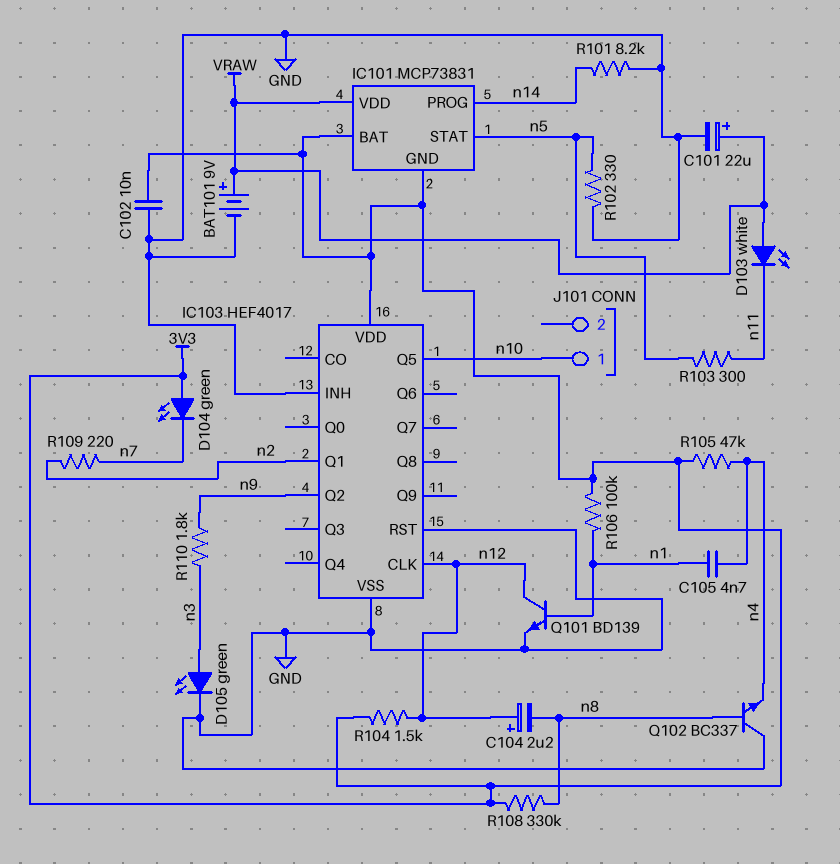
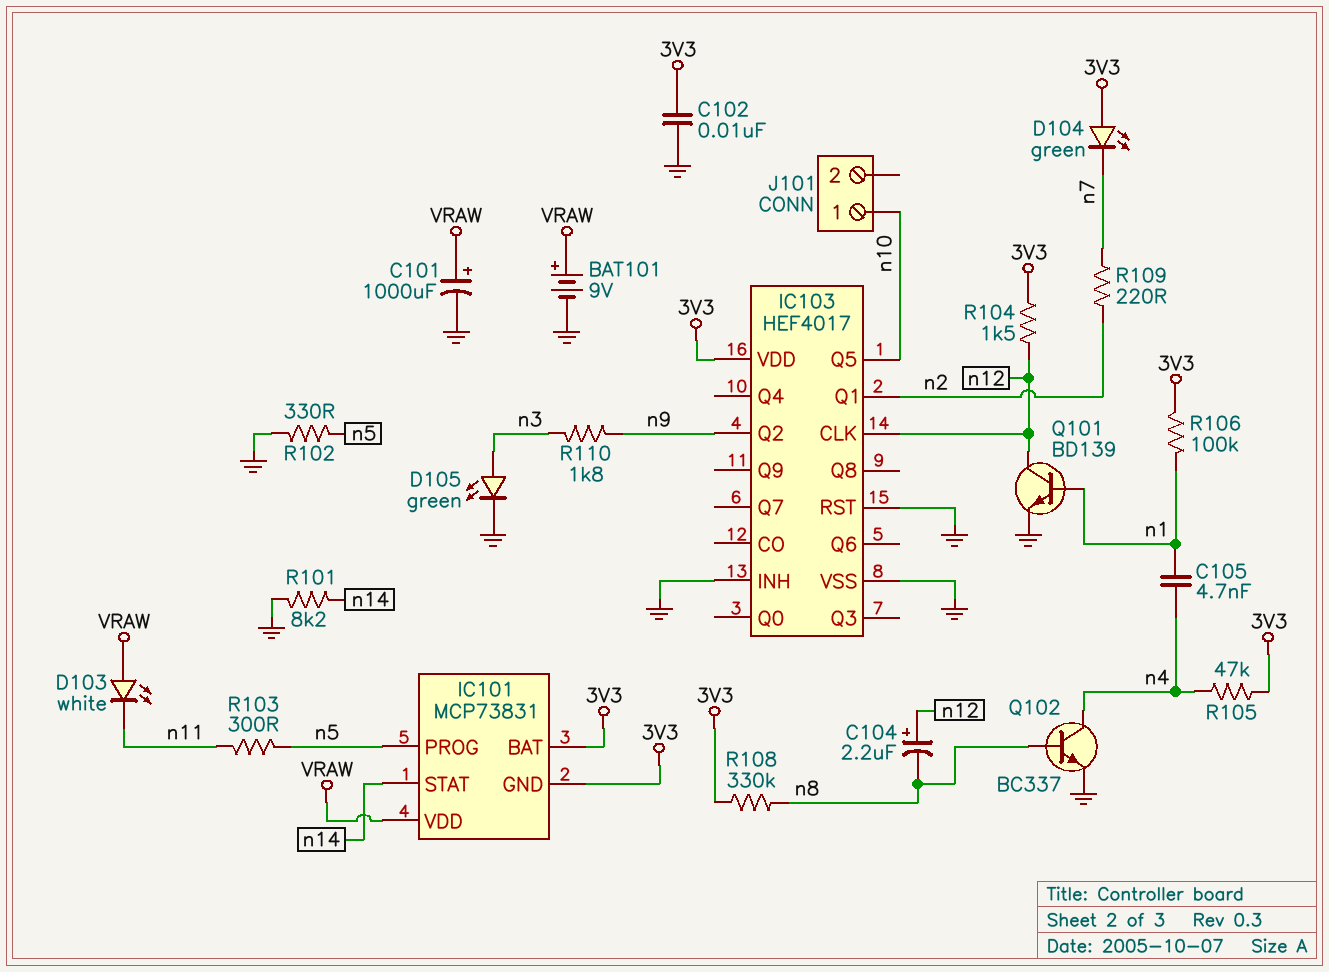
C101: 22uF (plus VRAW, minus GND) -> 1000uF (plus VRAW, minus GND)
IC101 pin PROG: n14 -> n5
IC101 pin STAT: n5 -> n14
Q102: NPN BC337 (B n8, C GND, E n4) -> NPN BC337 (B n8, C n4, E GND)

